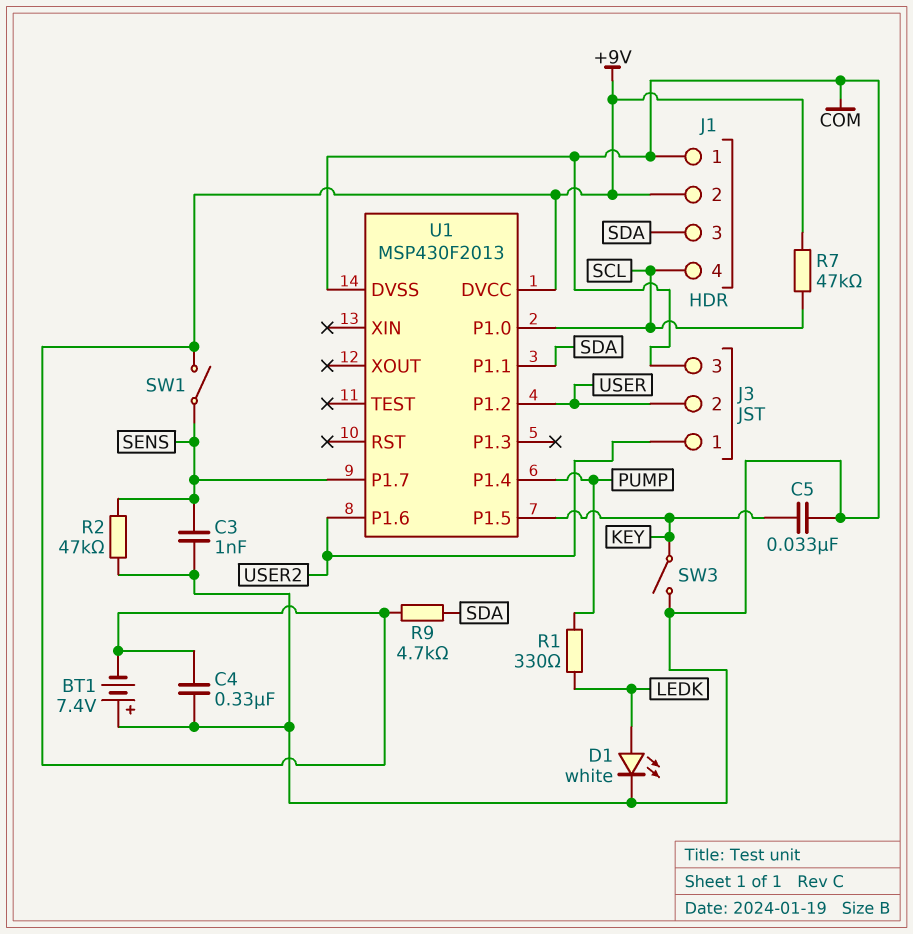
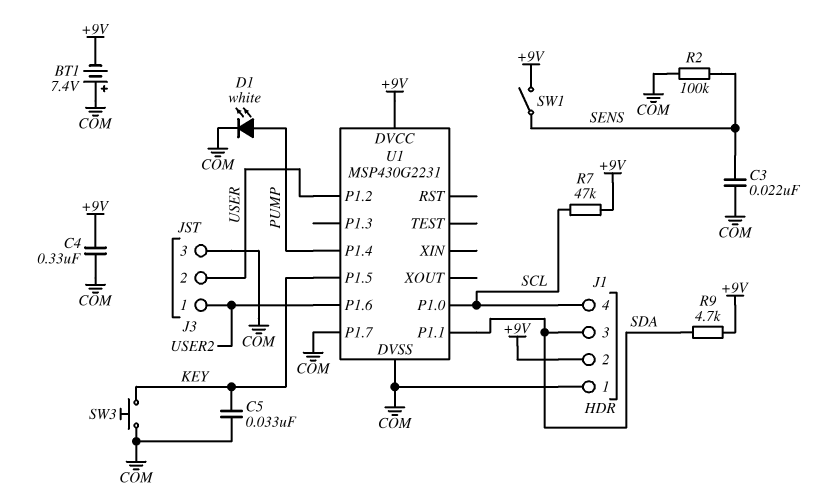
C3: 1nF (COM, SENS) -> 22nF (COM, SENS)
D1: LED white (A LEDK, K COM) -> LED white (A PUMP, K COM)
R1: 330 (LEDK, PUMP) -> none
R2: 47k (COM, SENS) -> 100k (COM, SENS)
SW3: switch (COM, KEY) -> button (COM, KEY)
U1: MSP430F2013 -> MSP430G2231
U1 pin P1.7: SENS -> COM

